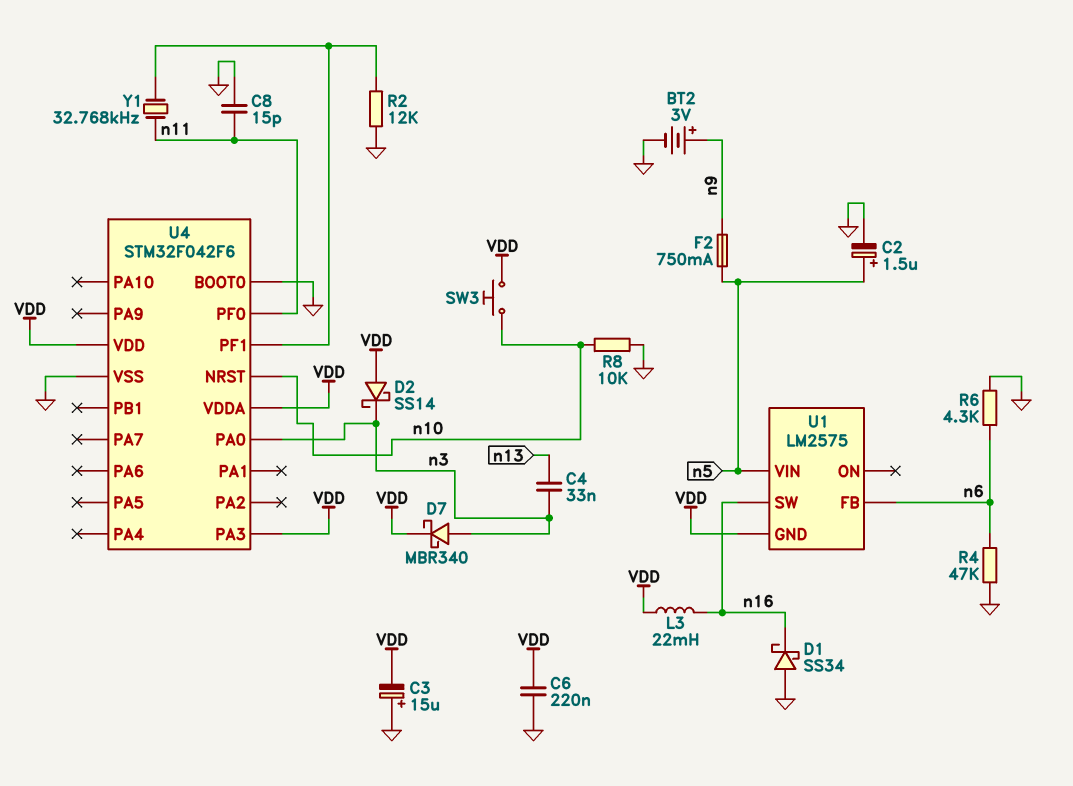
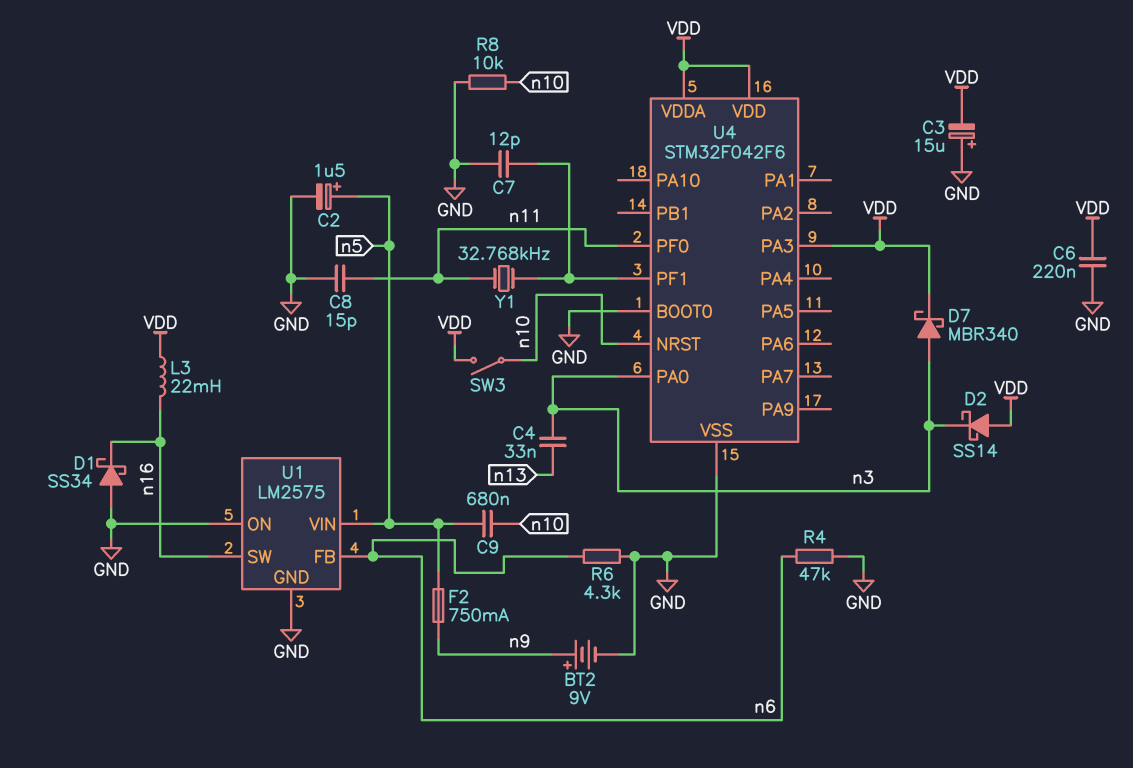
BT2: 3V (plus n9, minus GND) -> 9V (plus n9, minus GND)
C7: none -> 12pF (GND, U4/PF1)
C9: none -> 680nF (n5, n10)
R2: 12k (GND, U4/PF1) -> none
SW3: button (VDD, n10) -> switch (VDD, n10)
U1 pin GND: VDD -> GND
U1 pin ON: none -> GND

